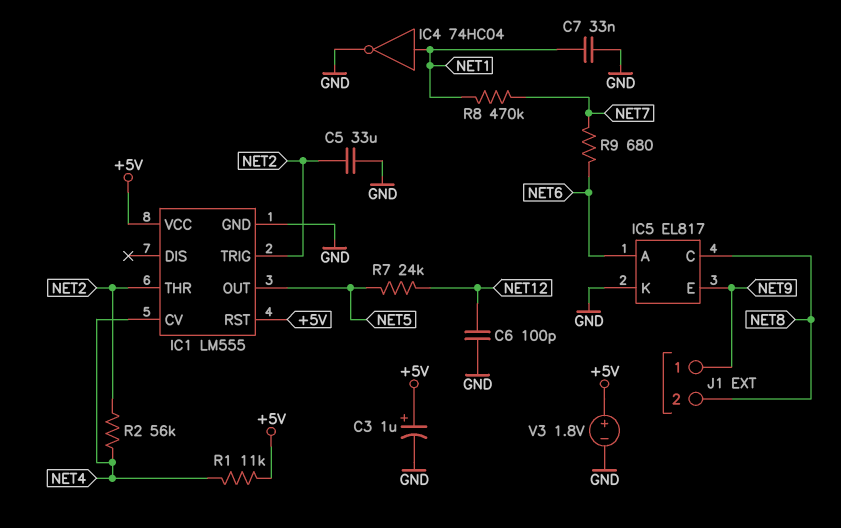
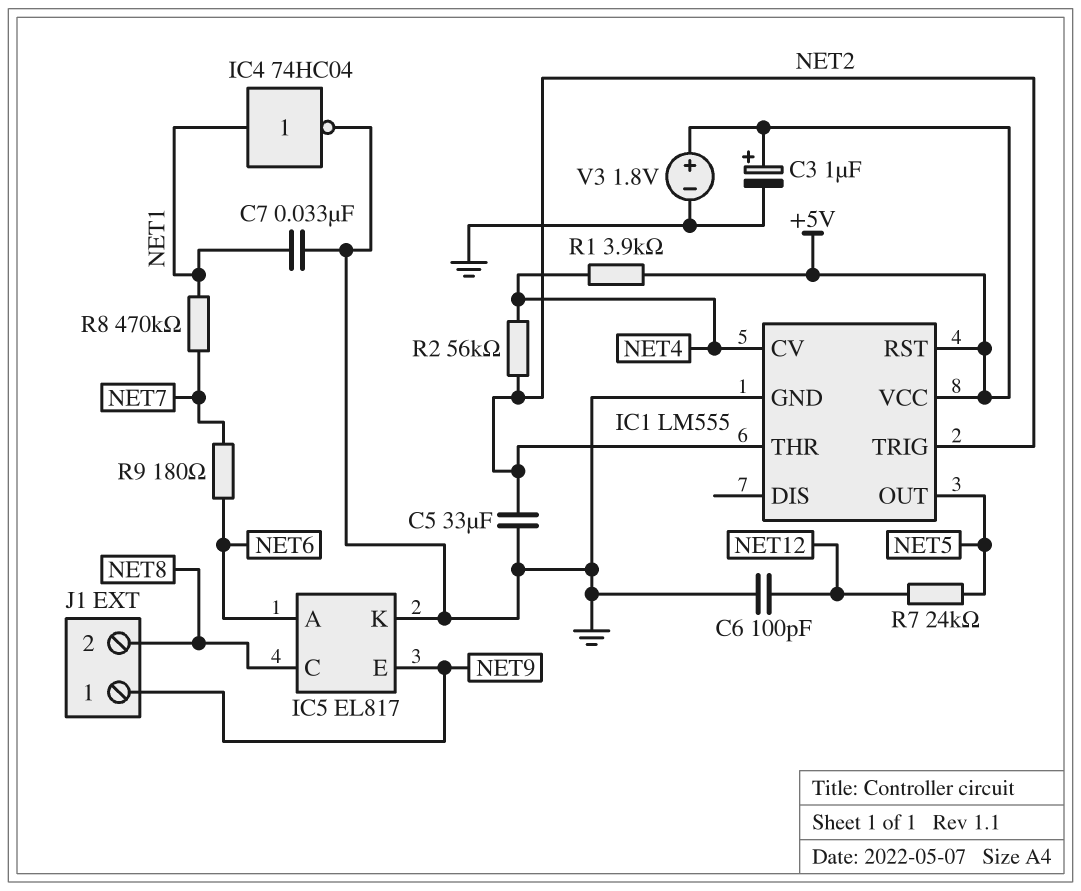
R1: 11k (+5V, NET4) -> 3.9k (+5V, NET4)
R9: 680 (NET6, NET7) -> 180 (NET6, NET7)

